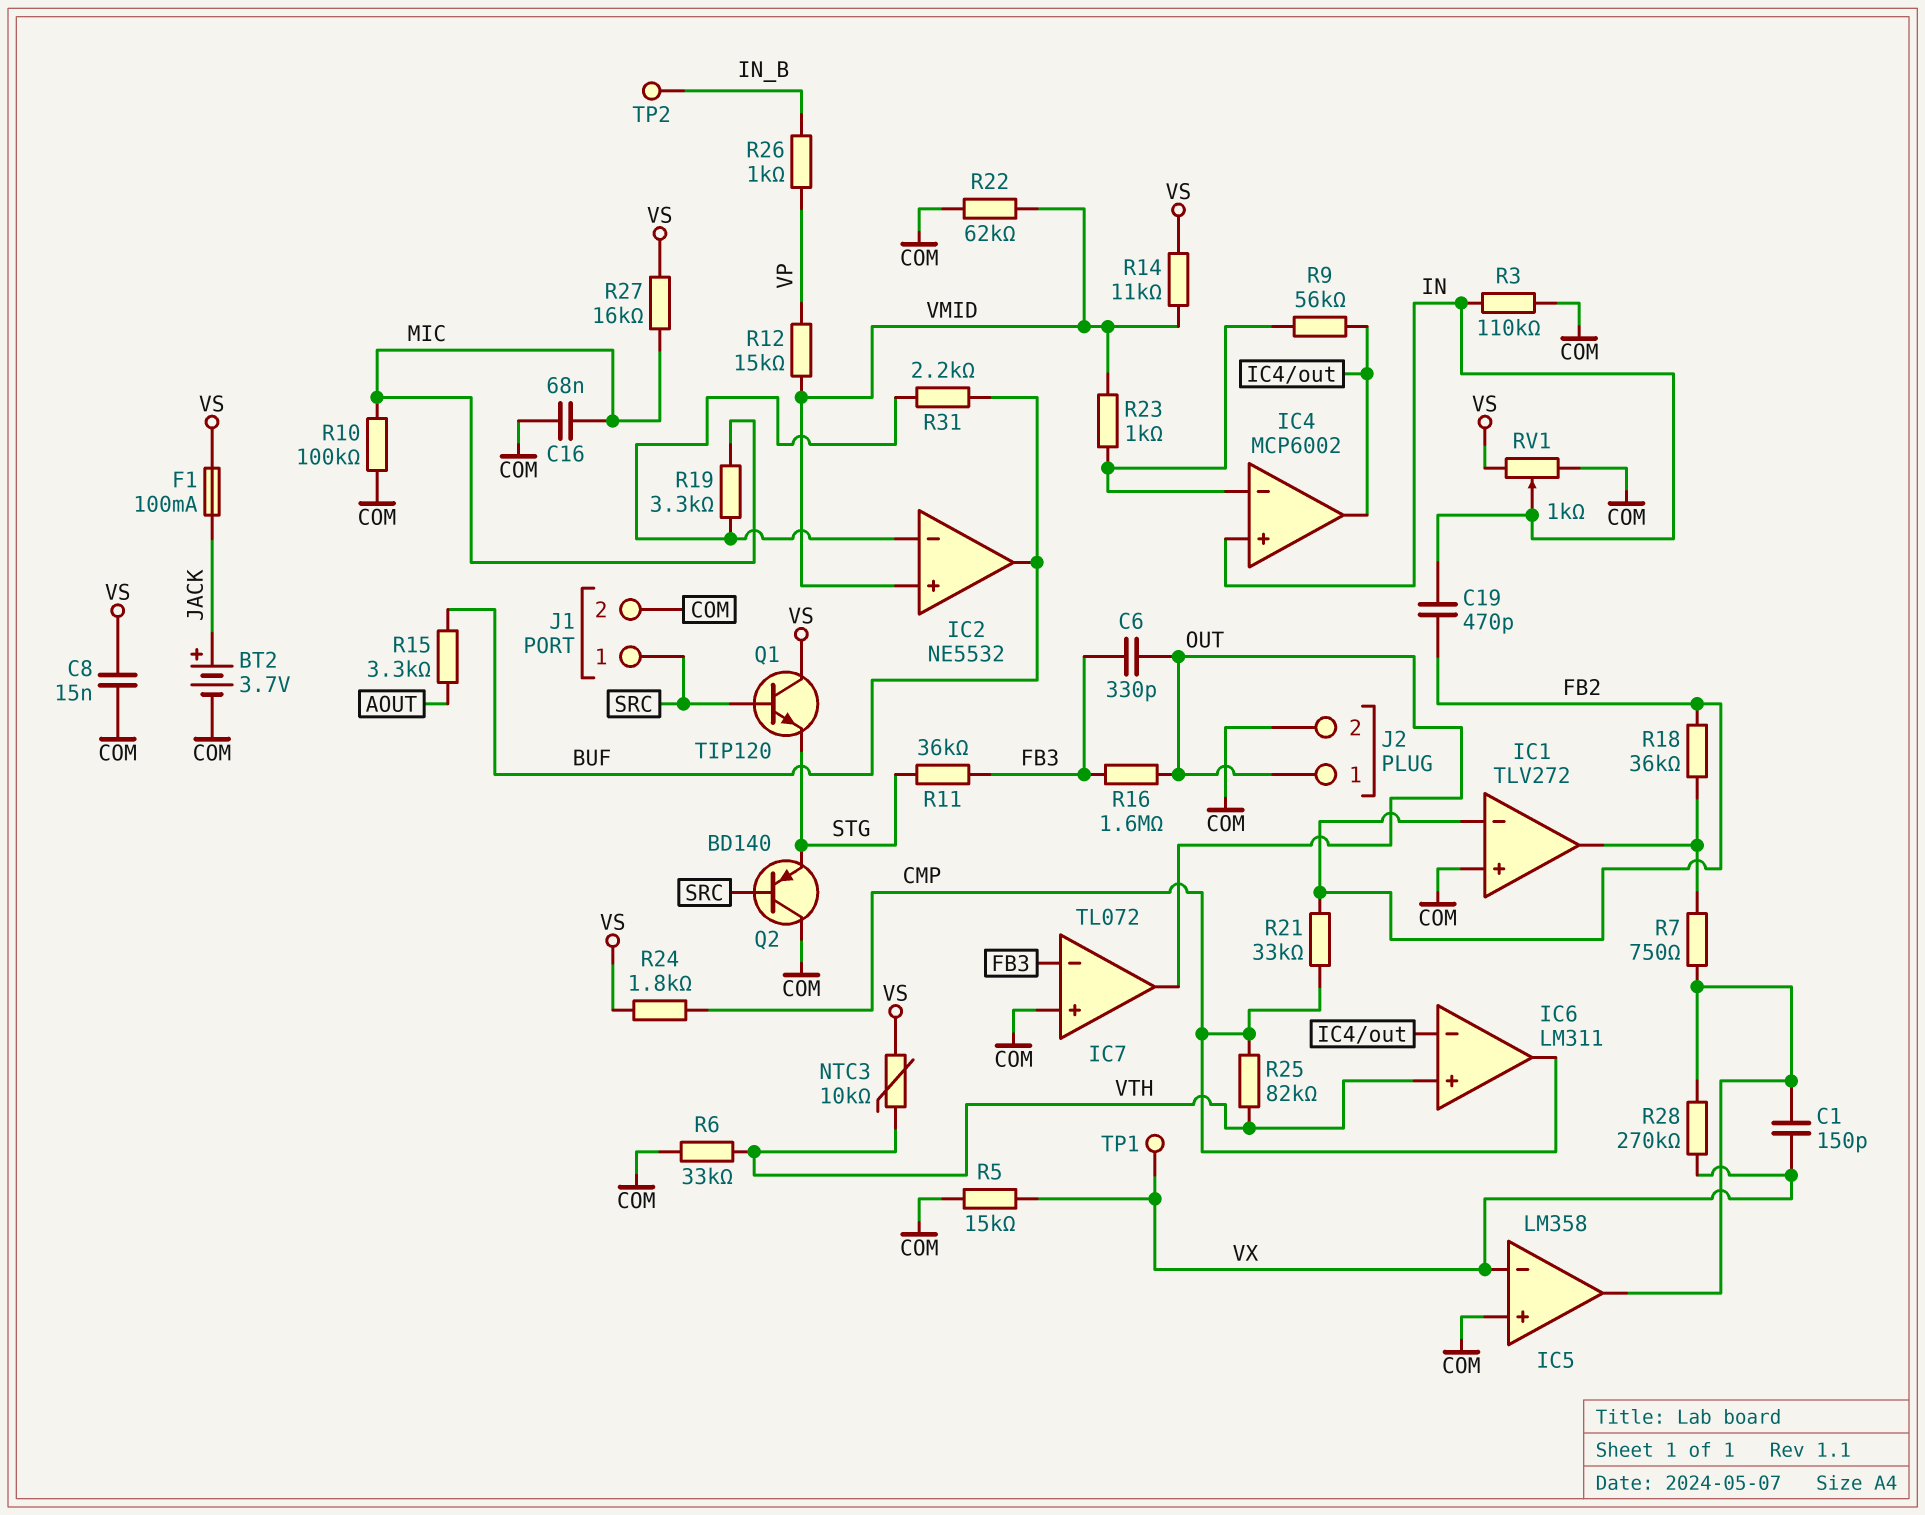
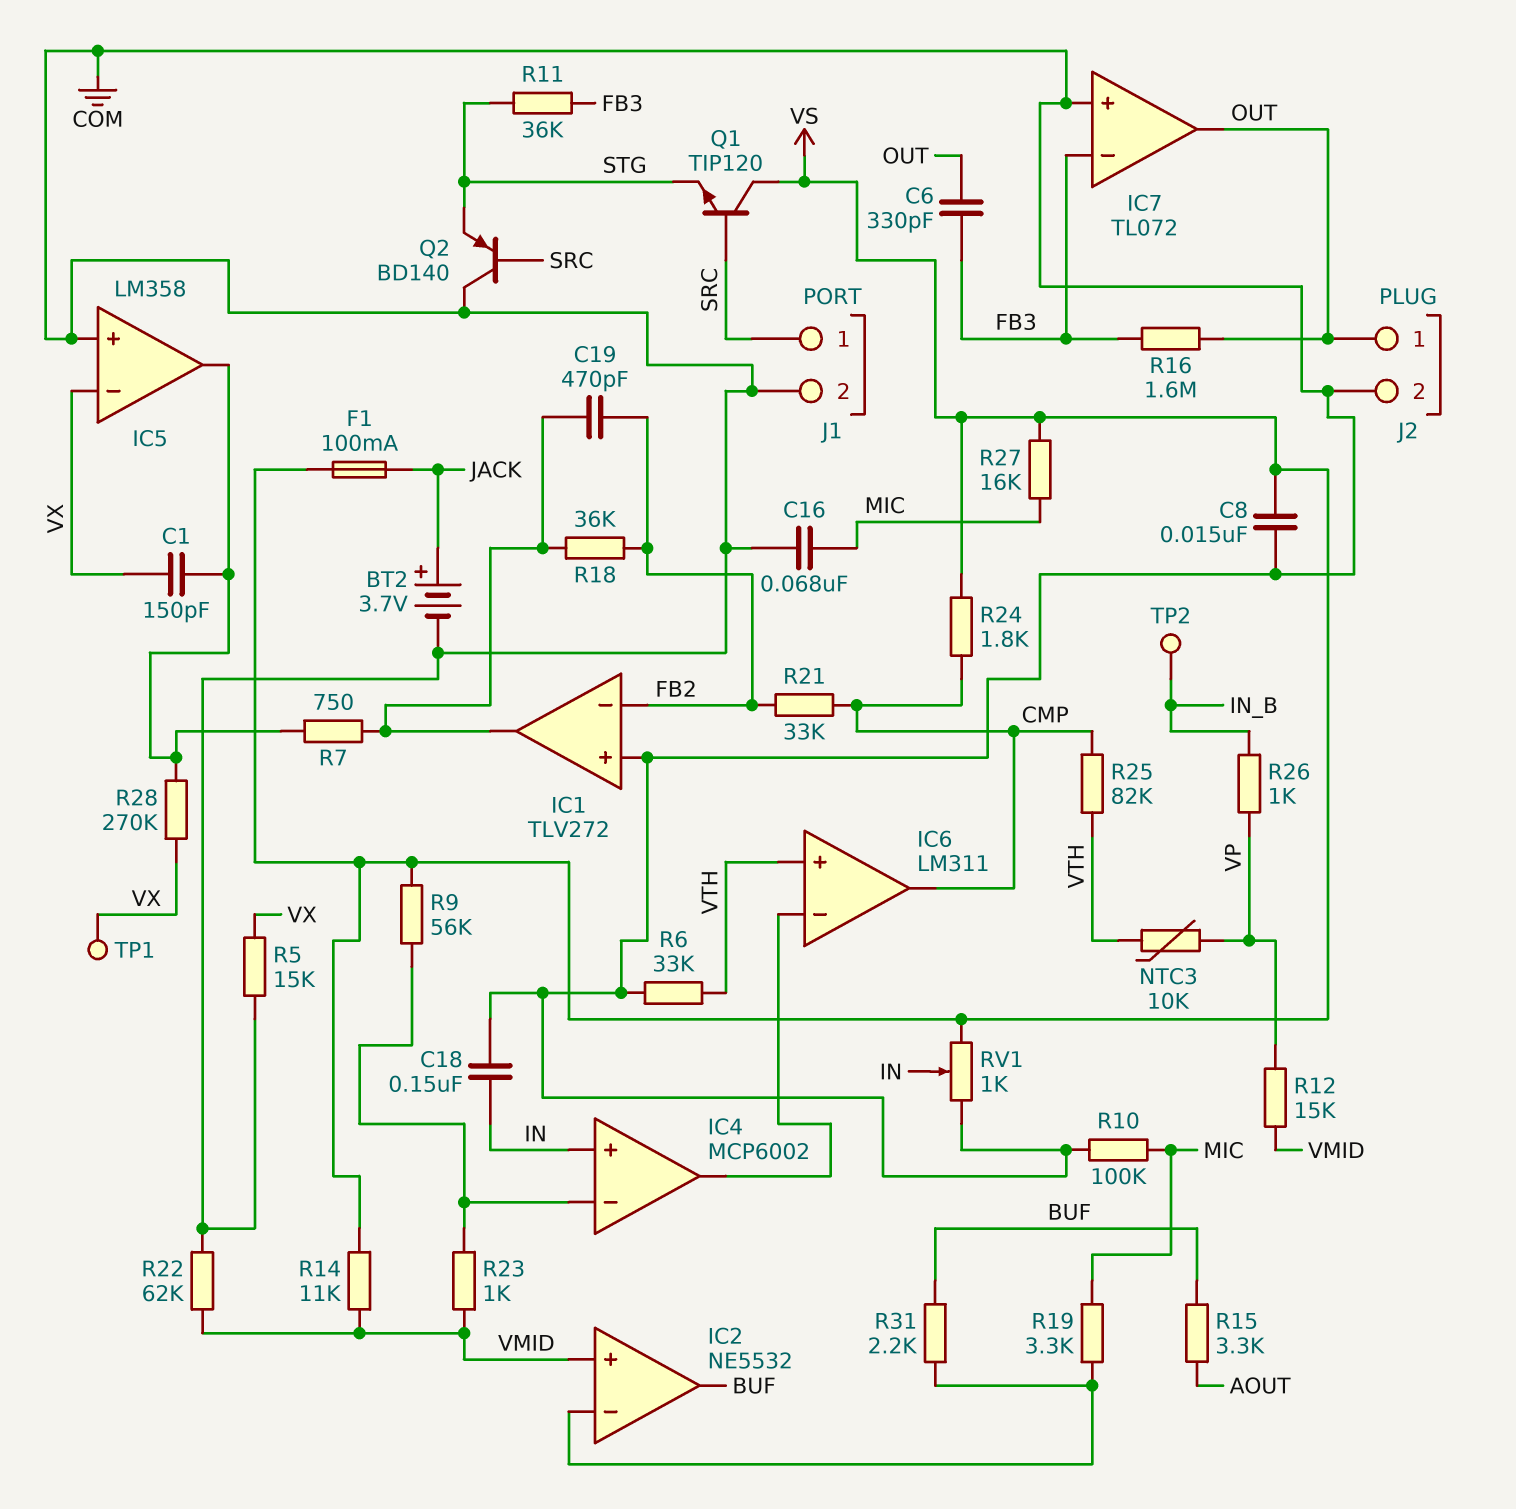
C18: none -> 150nF (COM, IN)
C19: 470pF (FB2, IN) -> 470pF (FB2, IC1/out)
NTC3: 10k (VS, VTH) -> 10k (VP, VTH)
R3: 110k (COM, IN) -> none
R9: 56k (IC4/in-, IC4/out) -> 56k (IC4/in-, VS)

